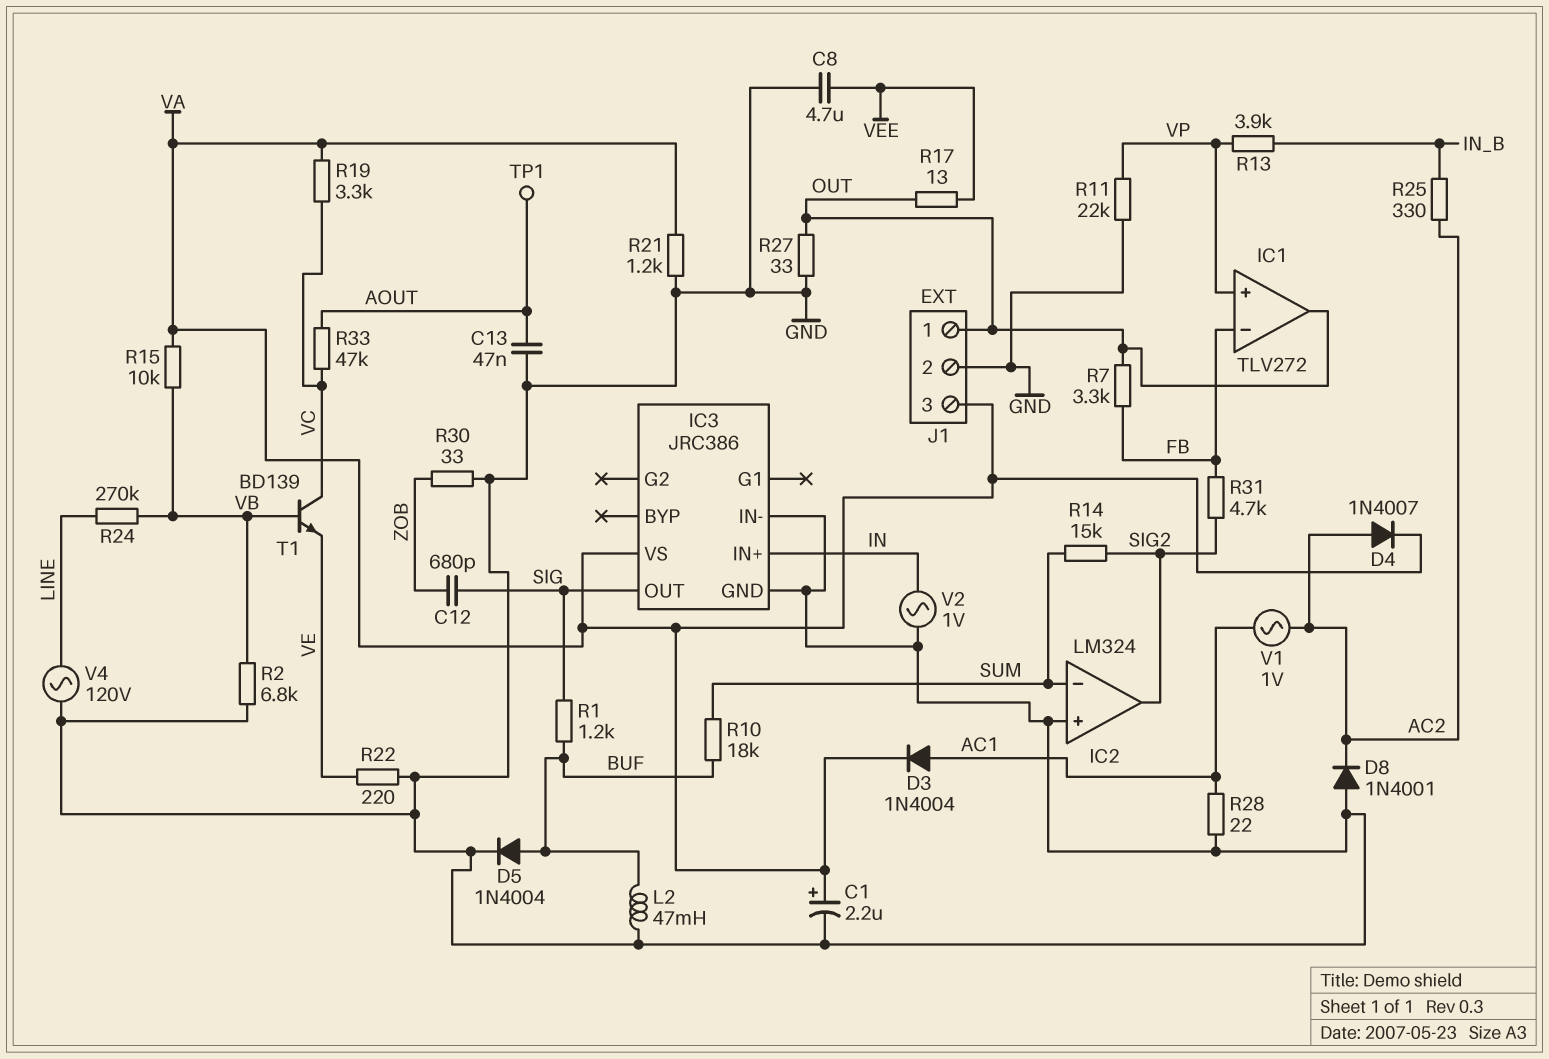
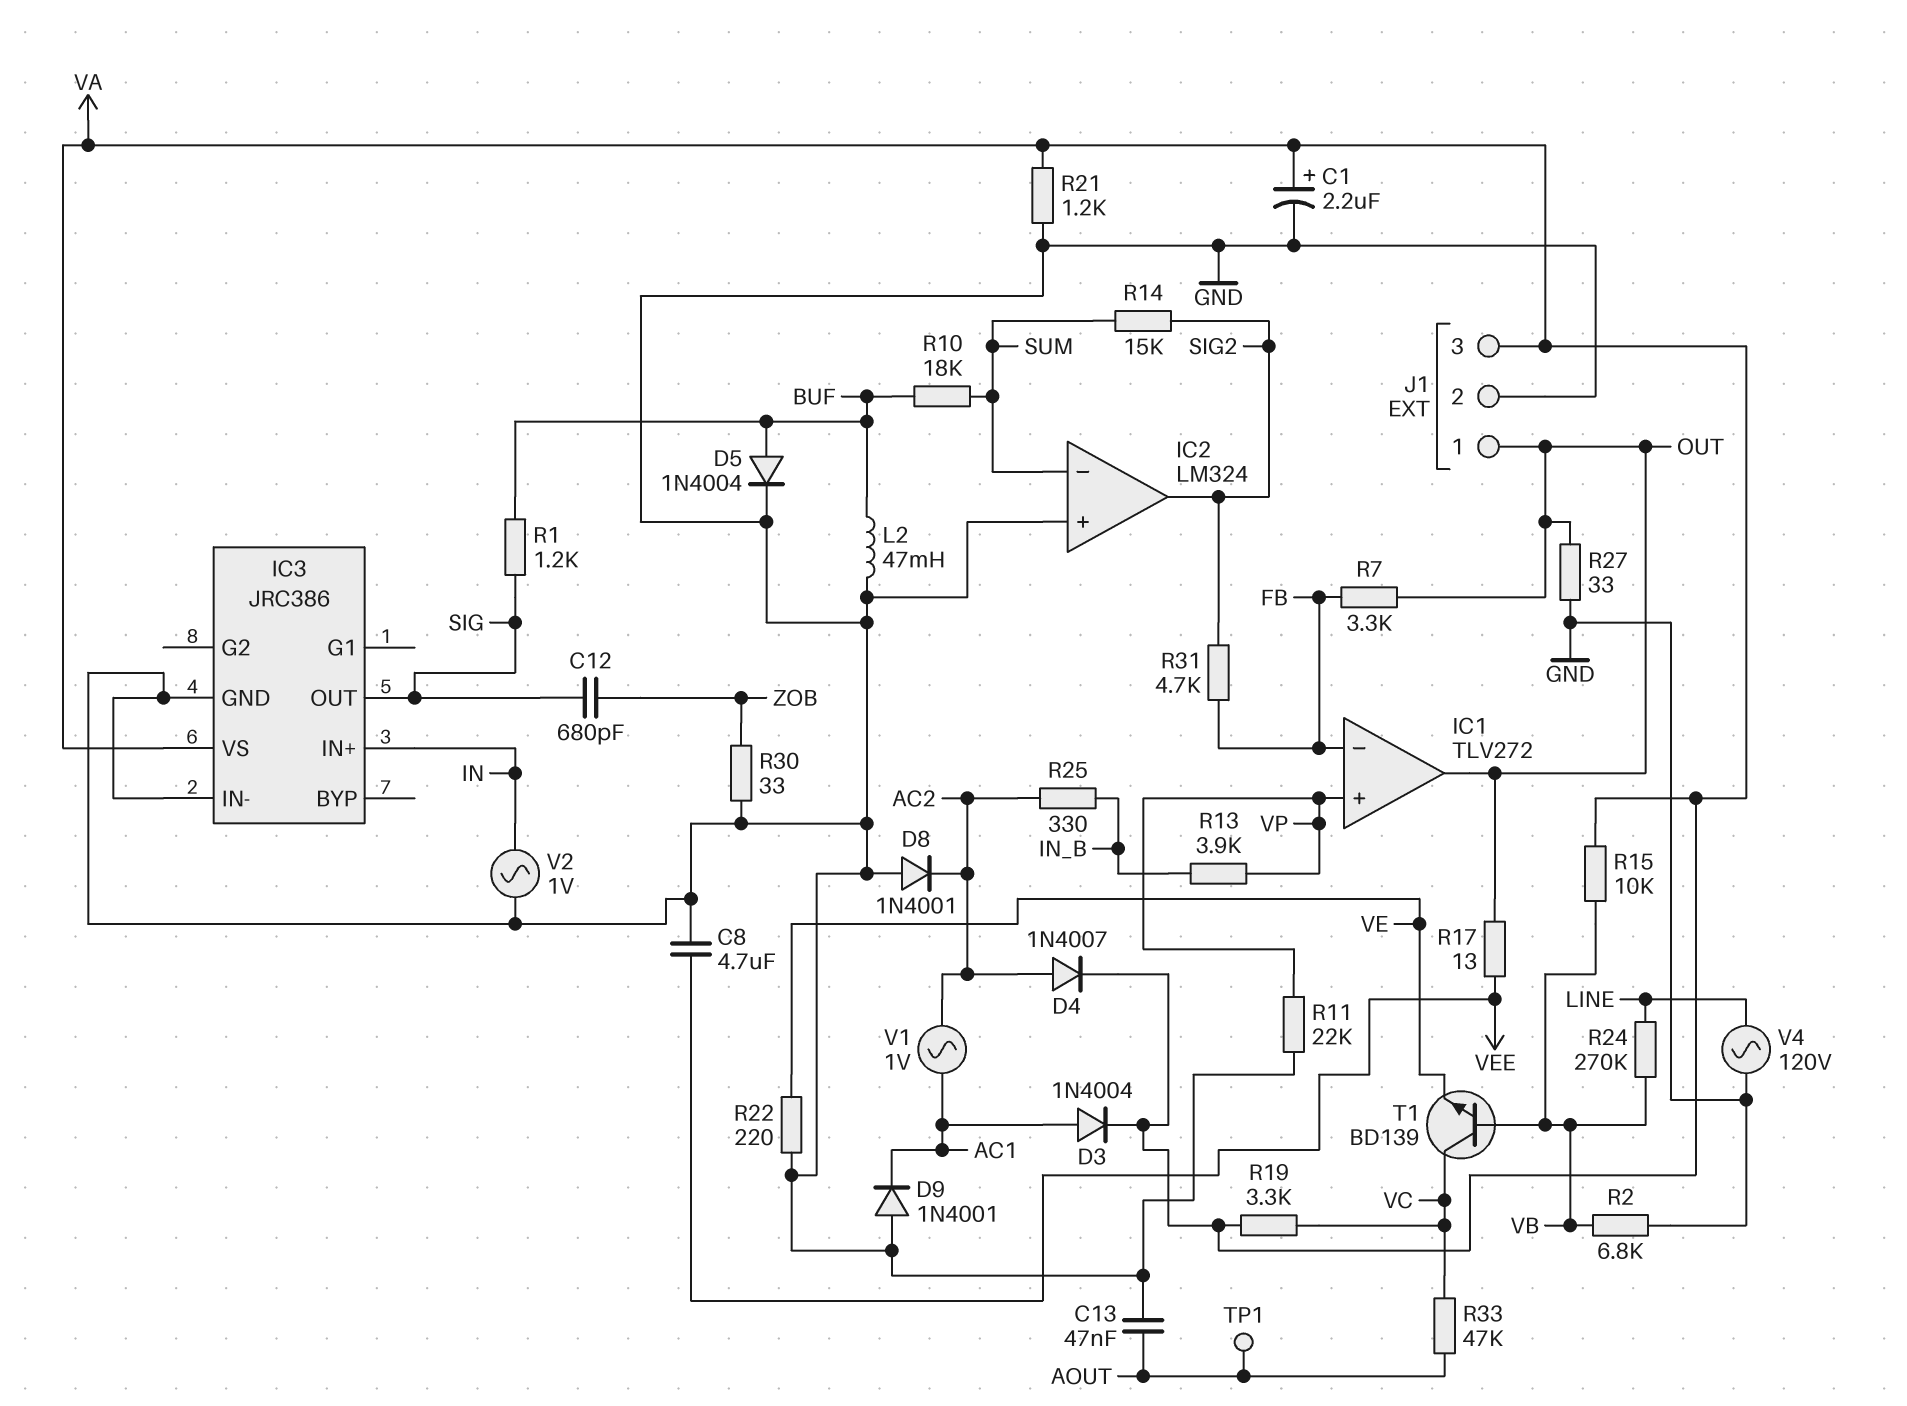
D9: none -> diode 1N4001 (A GND, K AC1)
R28: 22 (AC1, GND) -> none

